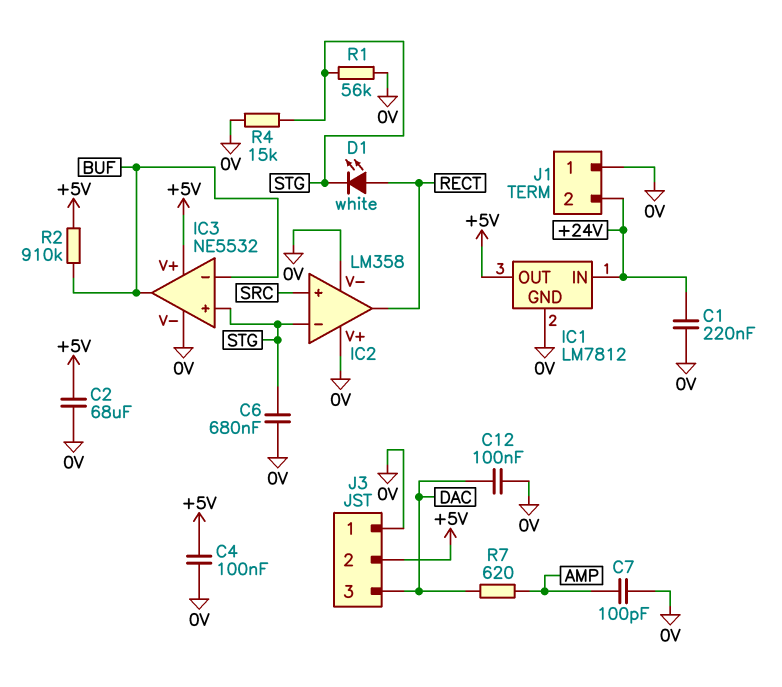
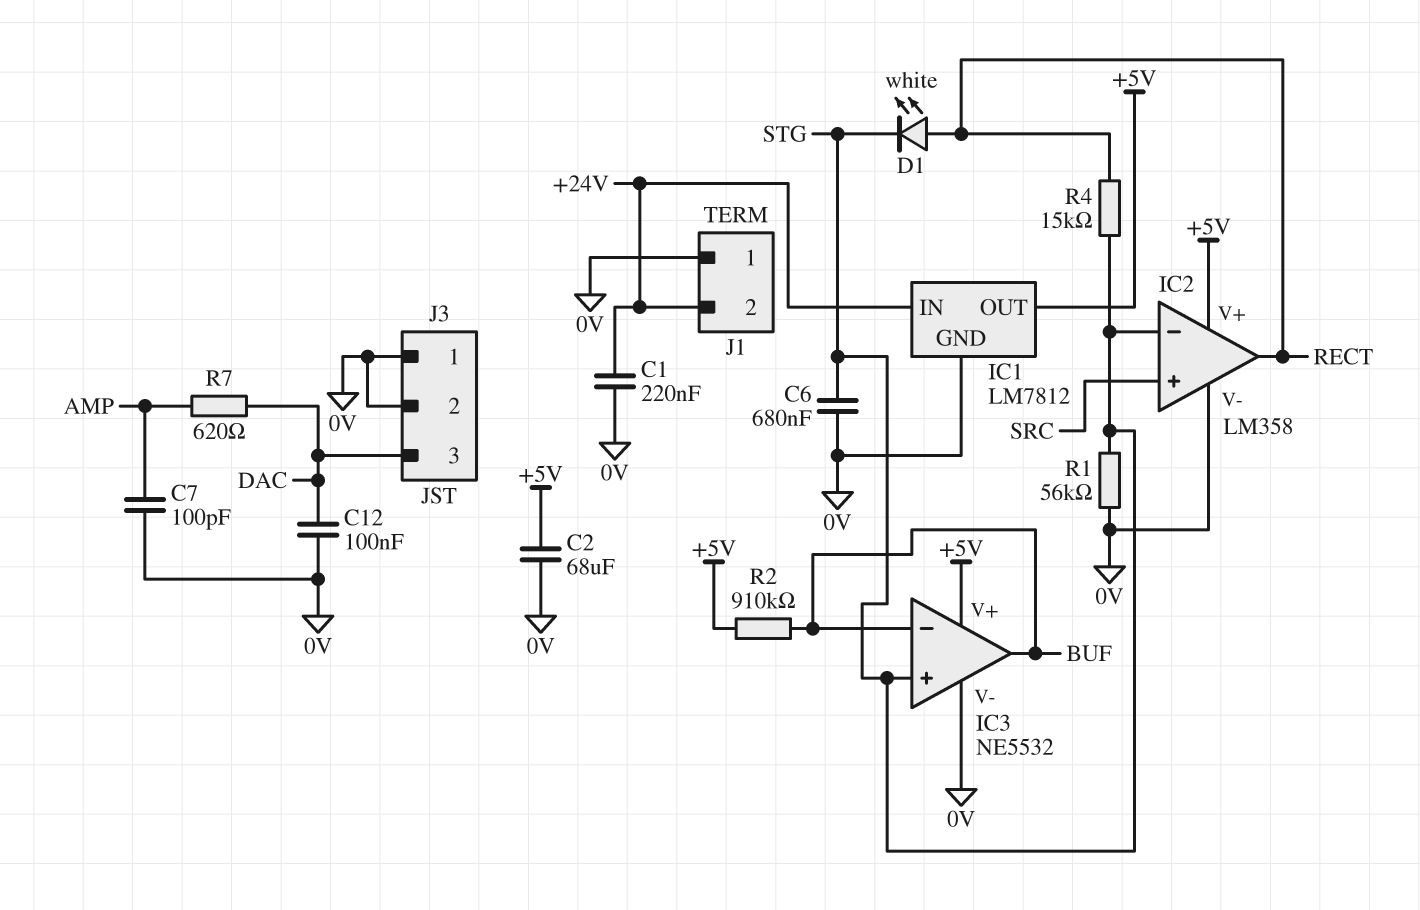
C4: 100nF (+5V, 0V) -> none
IC2 pin V+: 0V -> +5V
J3 pin 2: +5V -> 0V
R4: 15k (0V, STG) -> 15k (RECT, STG)

